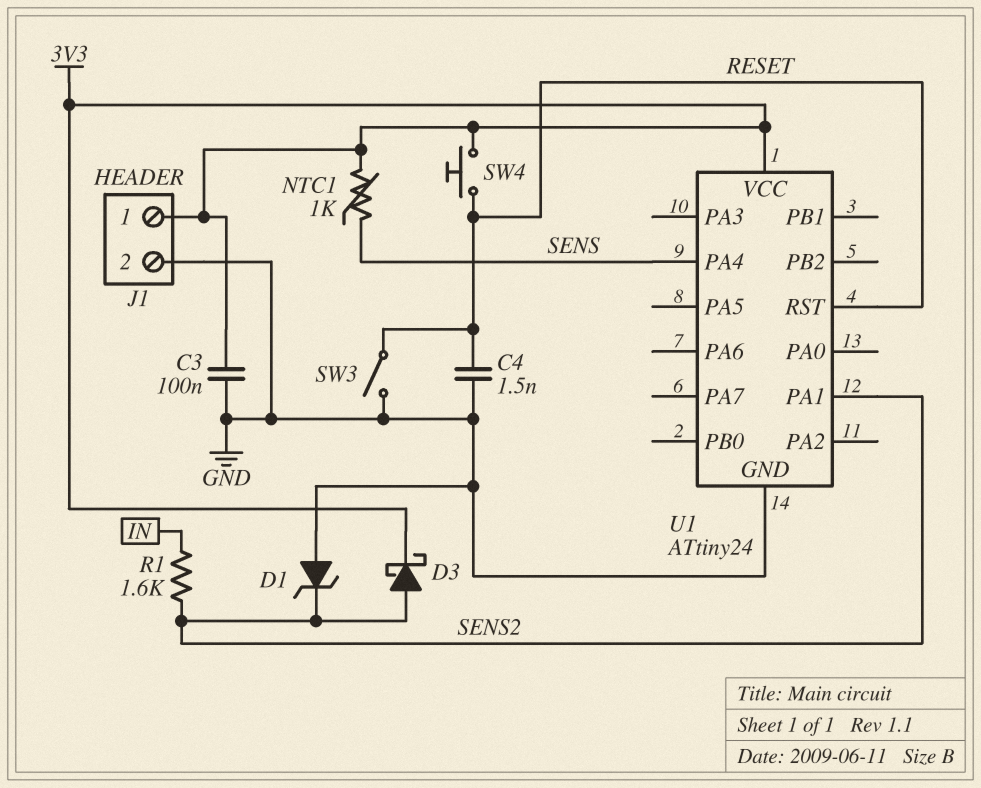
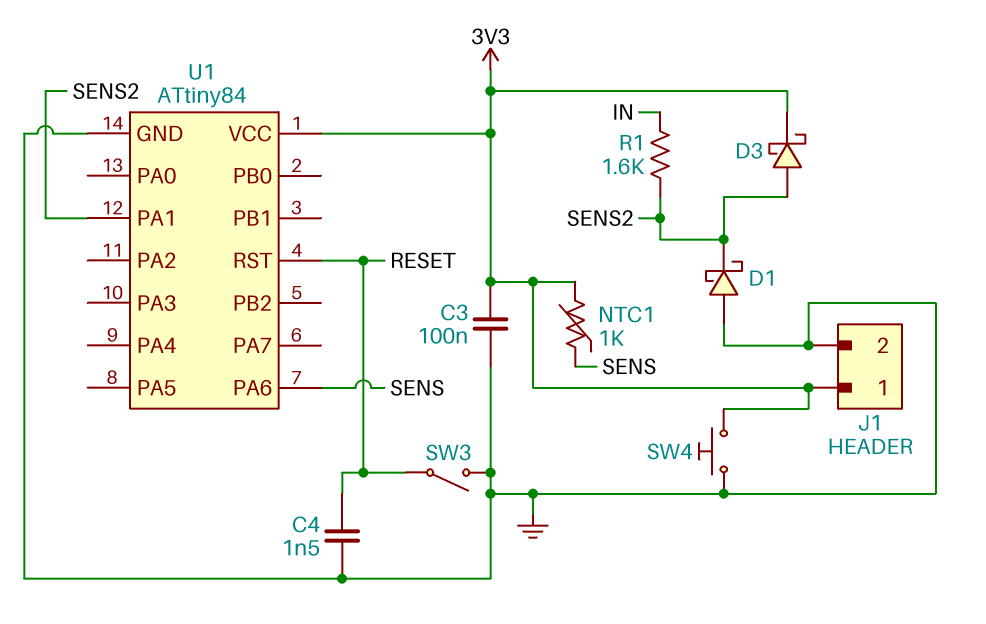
D1: zener (A GND, K SENS2) -> schottky (A GND, K SENS2)
SW4: button (3V3, RESET) -> button (3V3, GND)
U1: ATtiny24 -> ATtiny84
U1 pin PA4: SENS -> none
U1 pin PA6: none -> SENS

